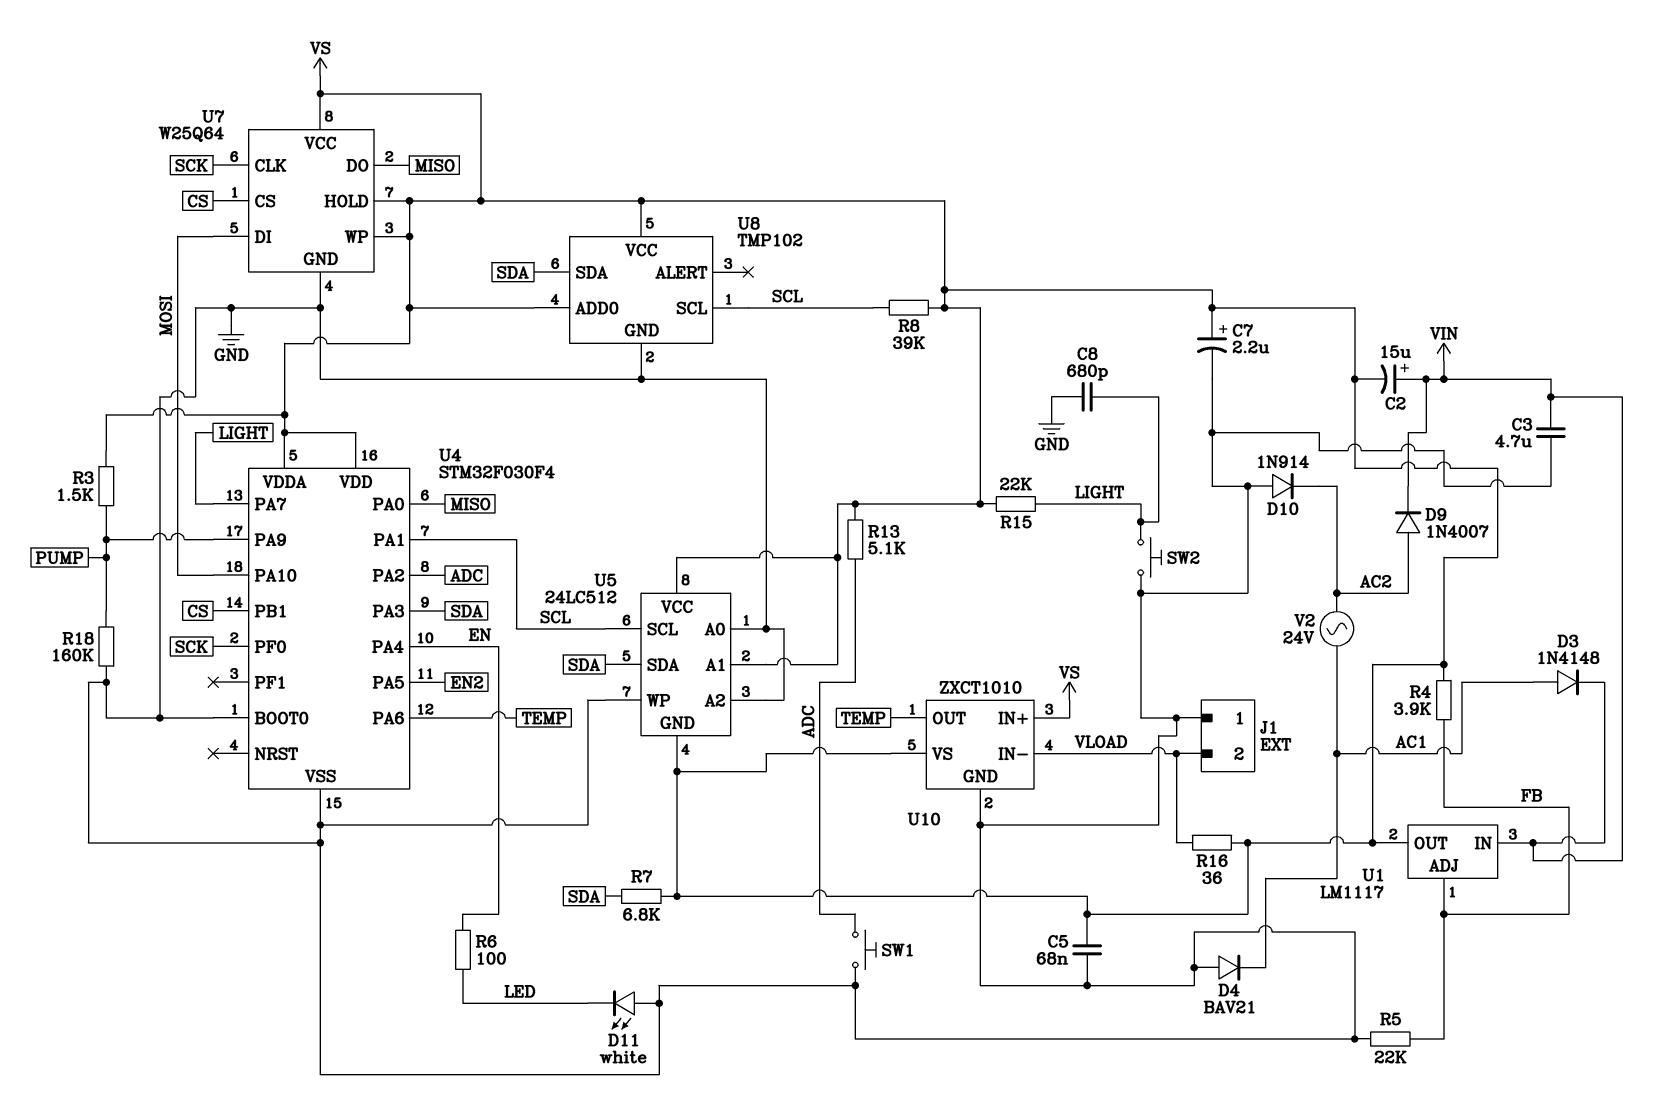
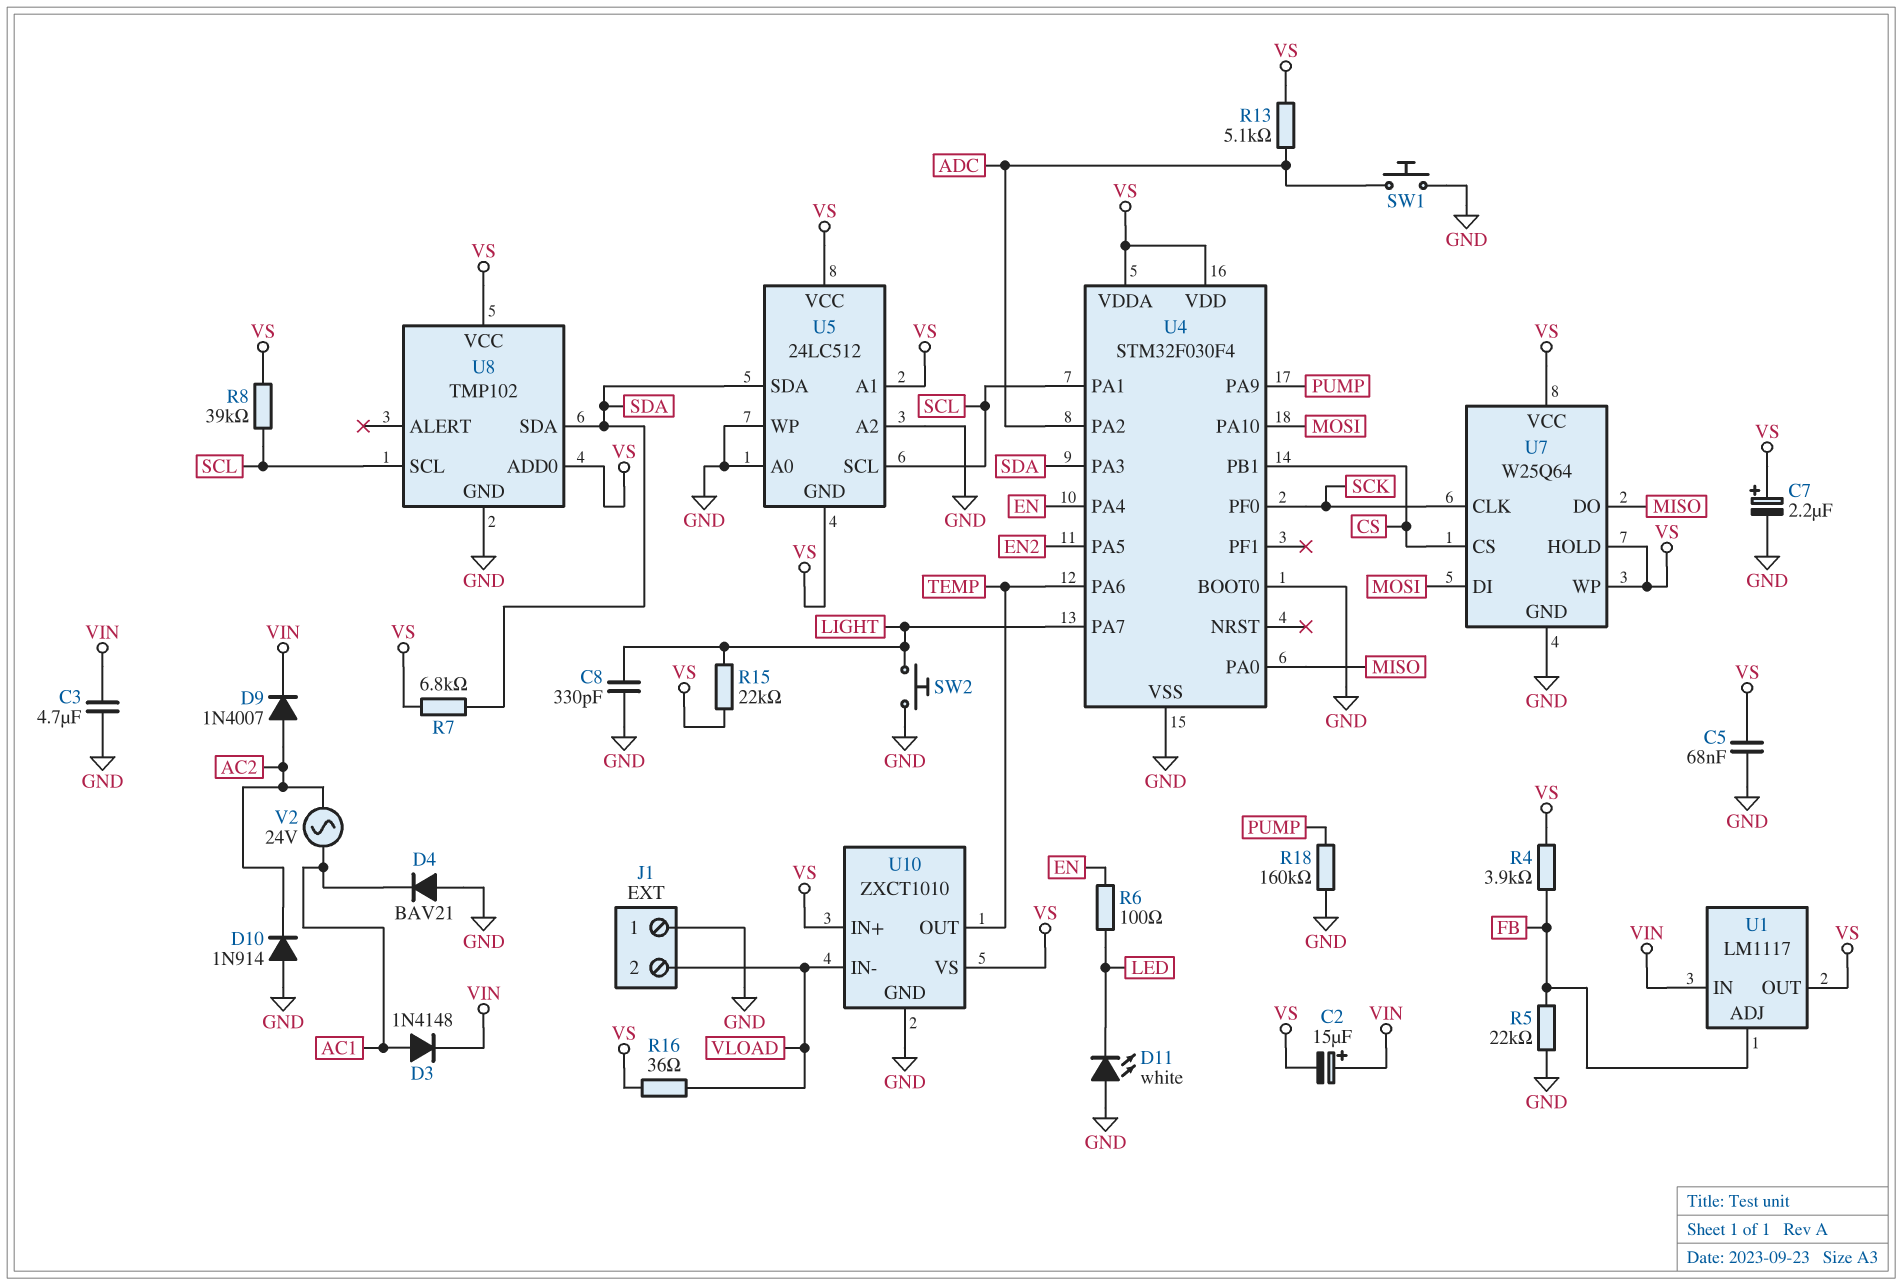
C8: 680pF (GND, LIGHT) -> 330pF (GND, LIGHT)
R3: 1.5k (PUMP, VS) -> none

